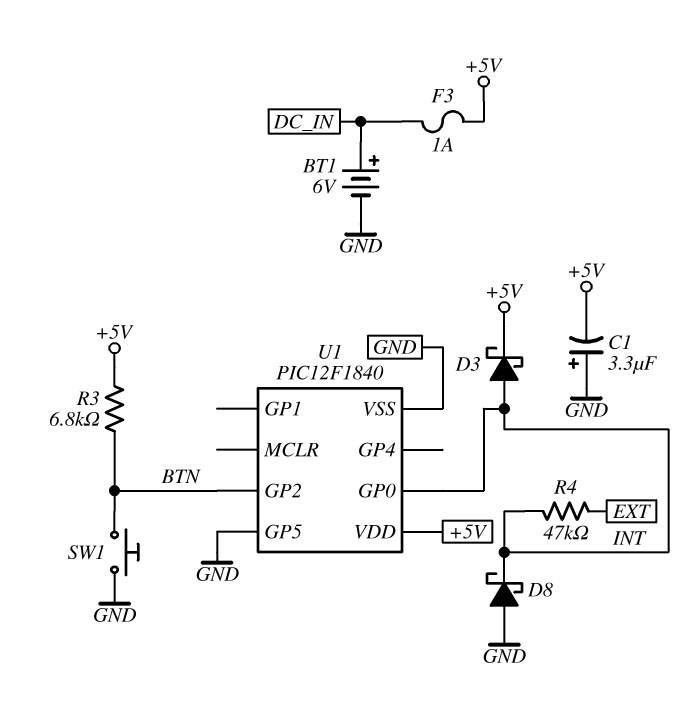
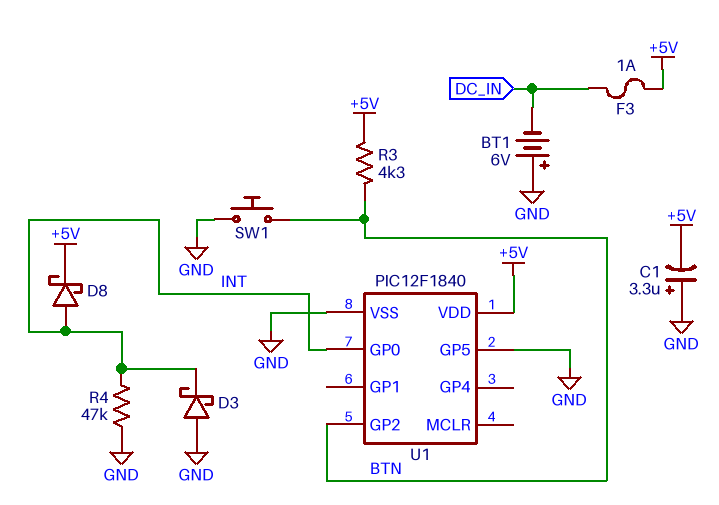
BT1: 6V (plus DC_IN, minus GND) -> 6V (plus GND, minus DC_IN)
D3: schottky (A INT, K +5V) -> schottky (A GND, K INT)
D8: schottky (A GND, K INT) -> schottky (A INT, K +5V)
R3: 6.8k (+5V, BTN) -> 4.3k (+5V, BTN)
R4: 47k (EXT, INT) -> 47k (GND, INT)

